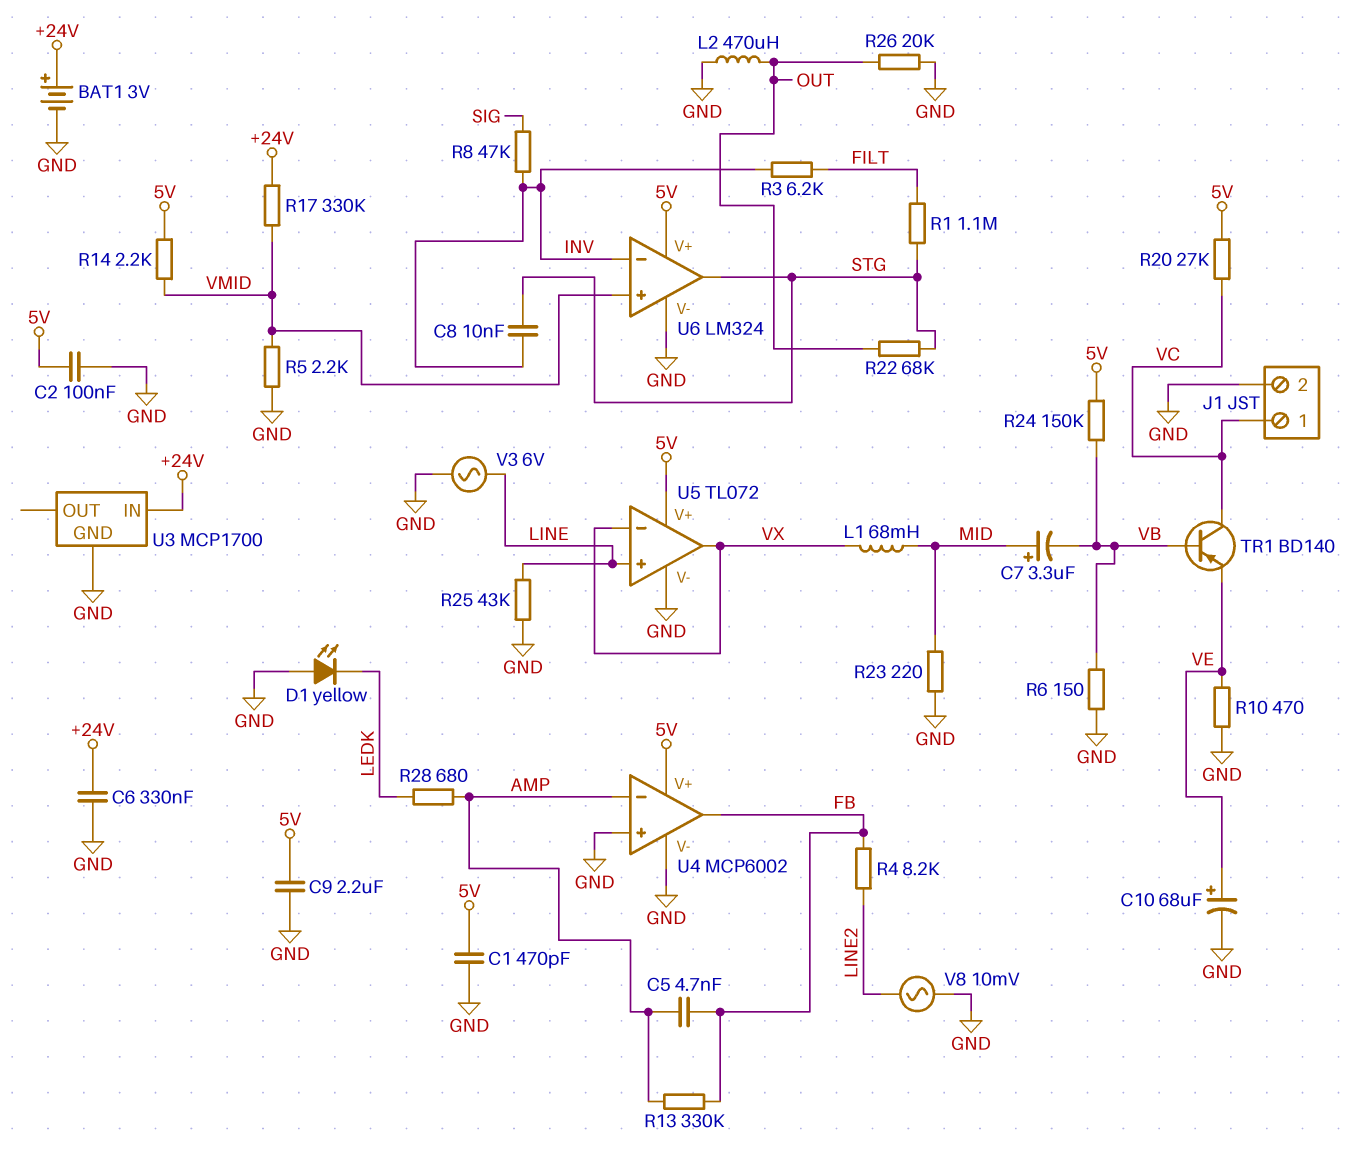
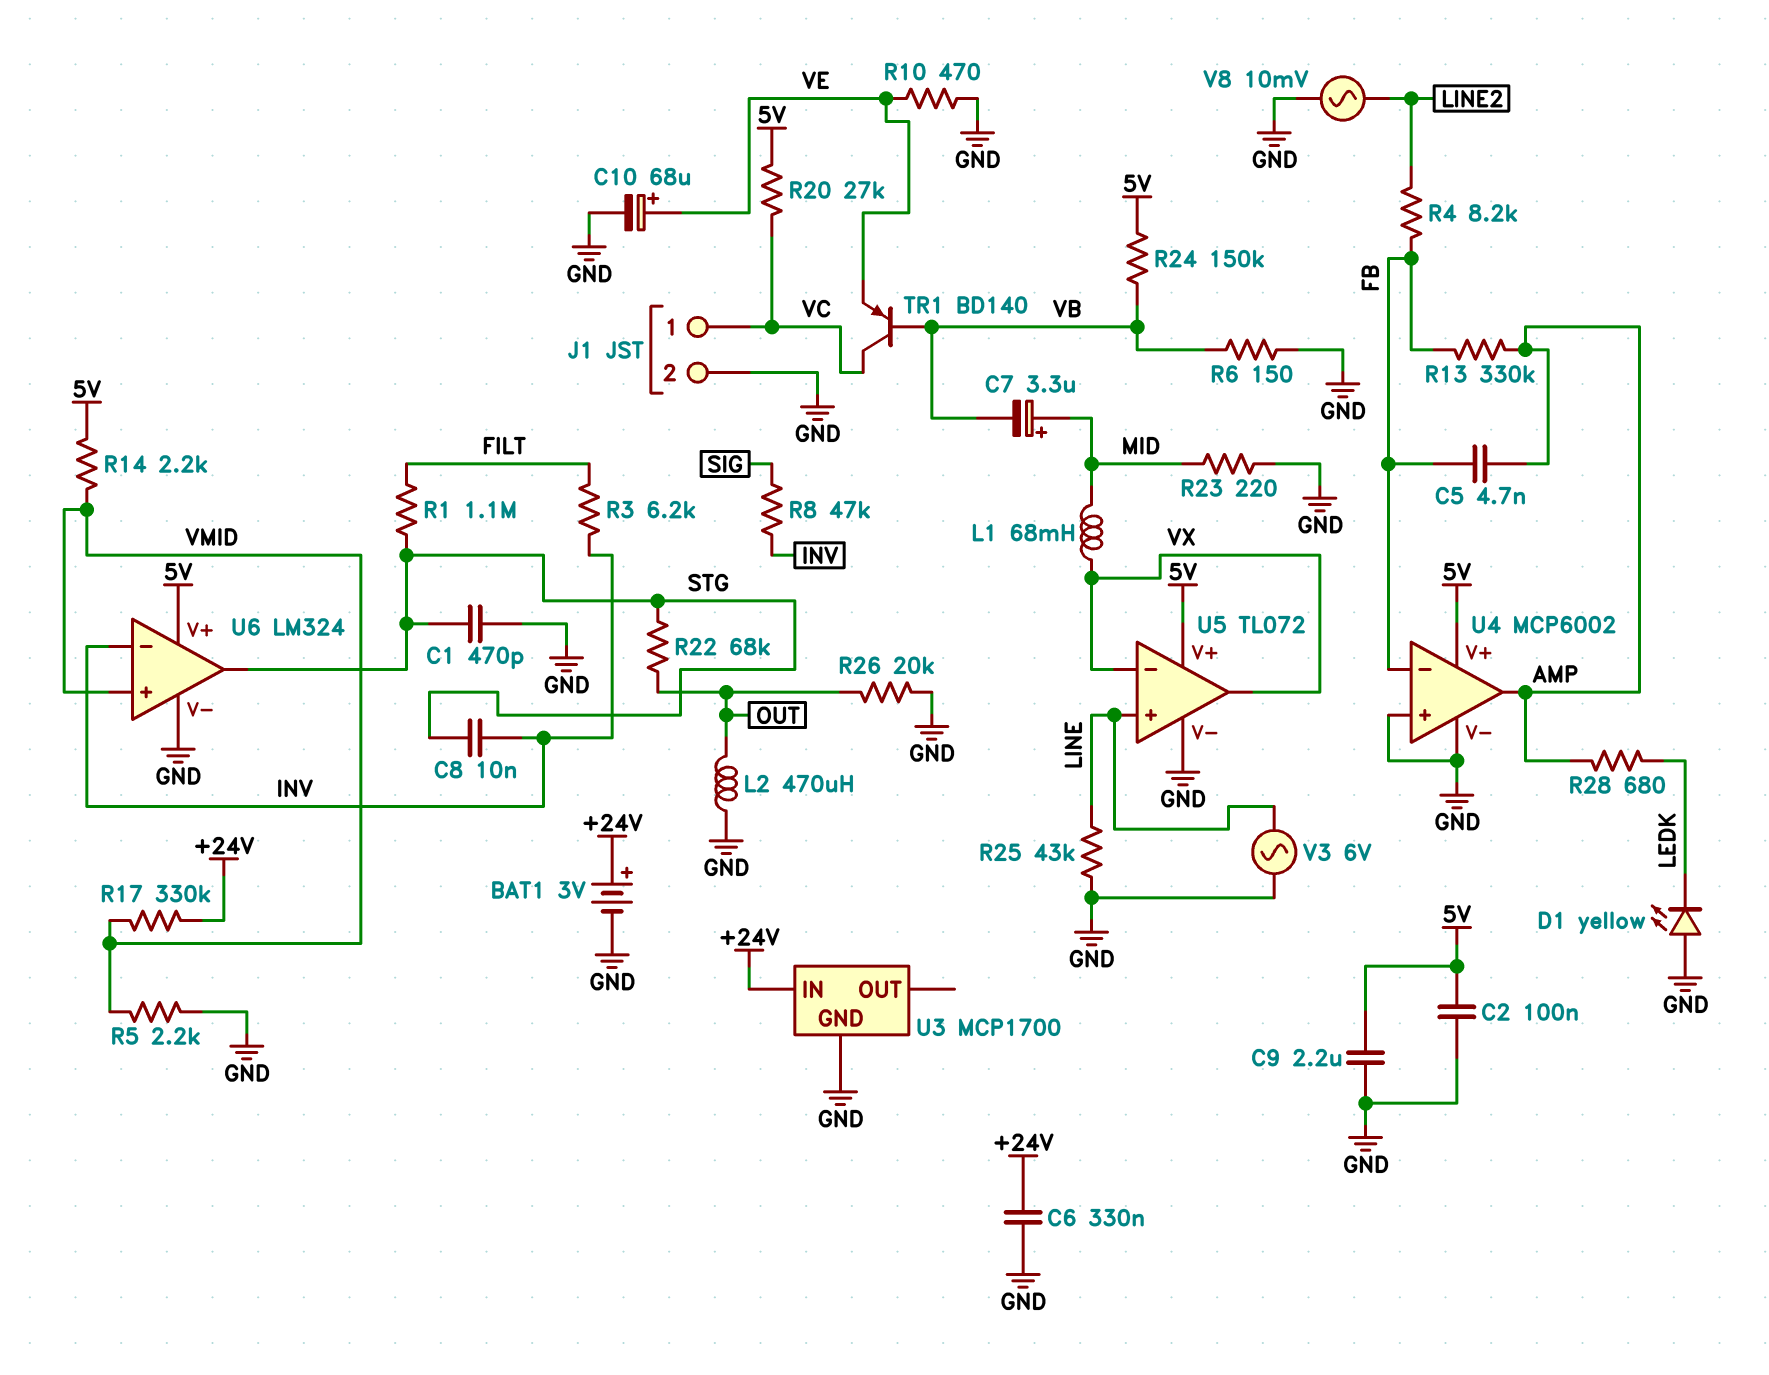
C1: 470pF (5V, GND) -> 470pF (GND, STG)
U4 pin in-: AMP -> FB
U4 pin out: FB -> AMP

